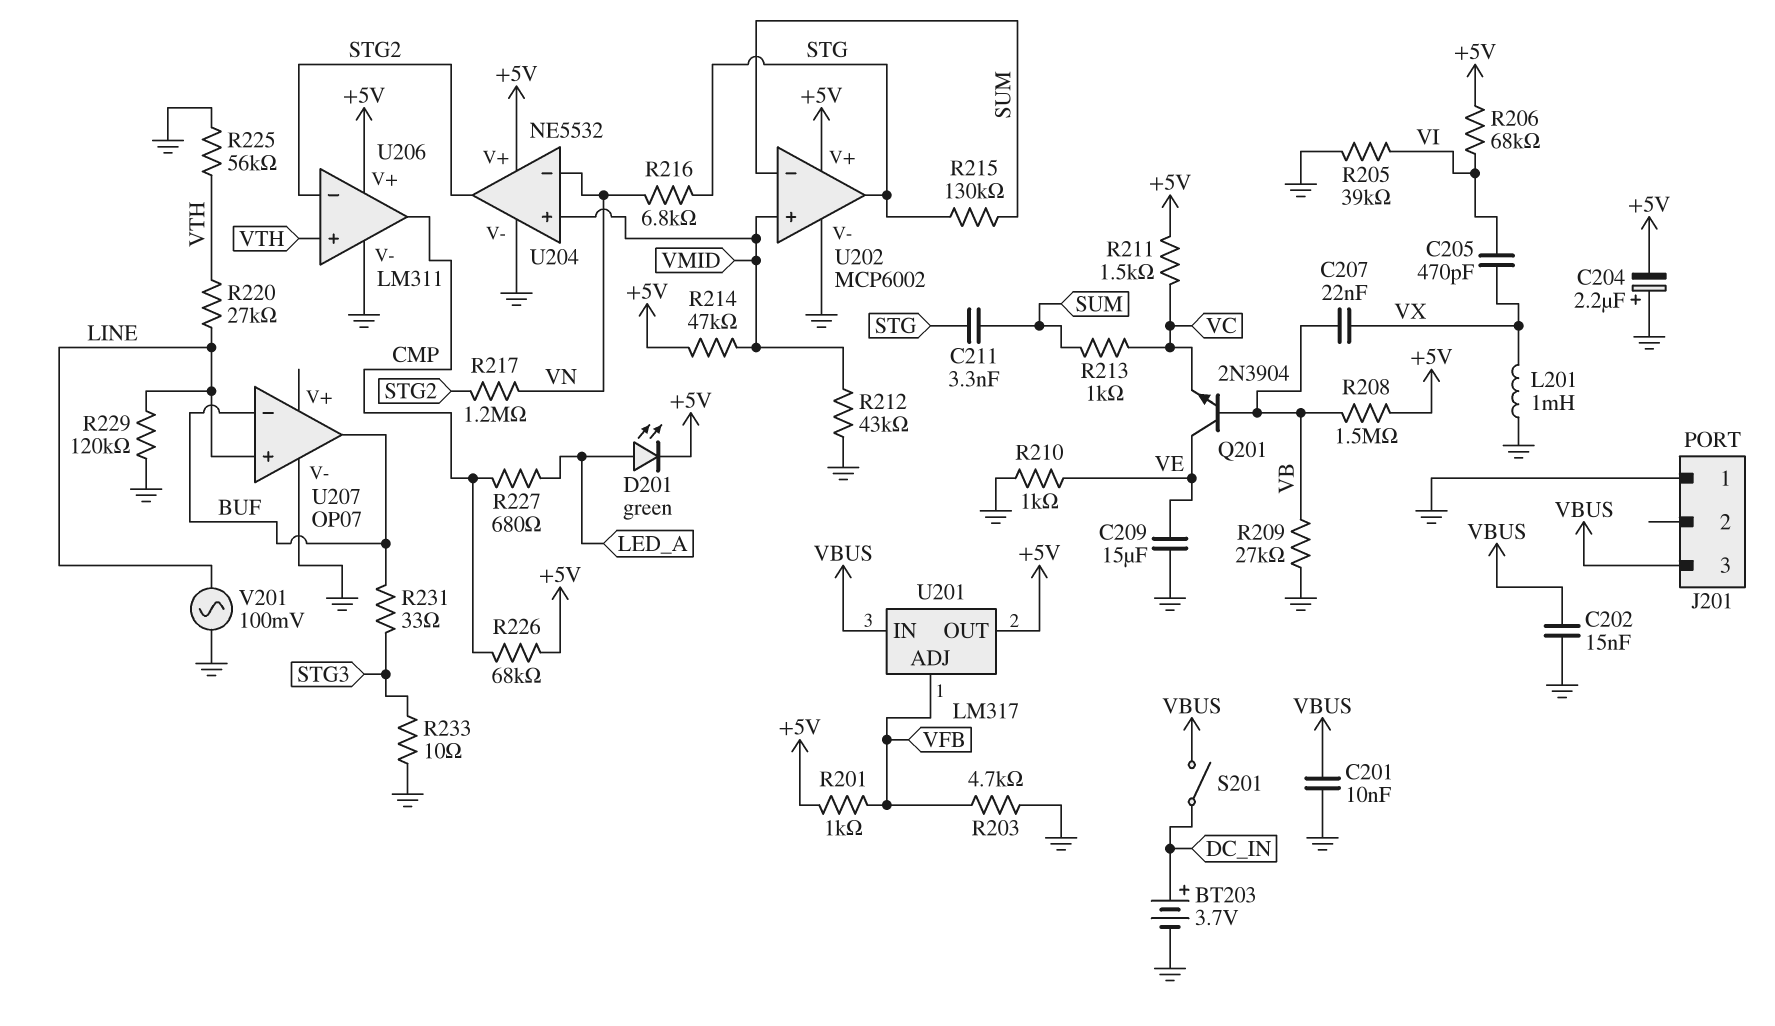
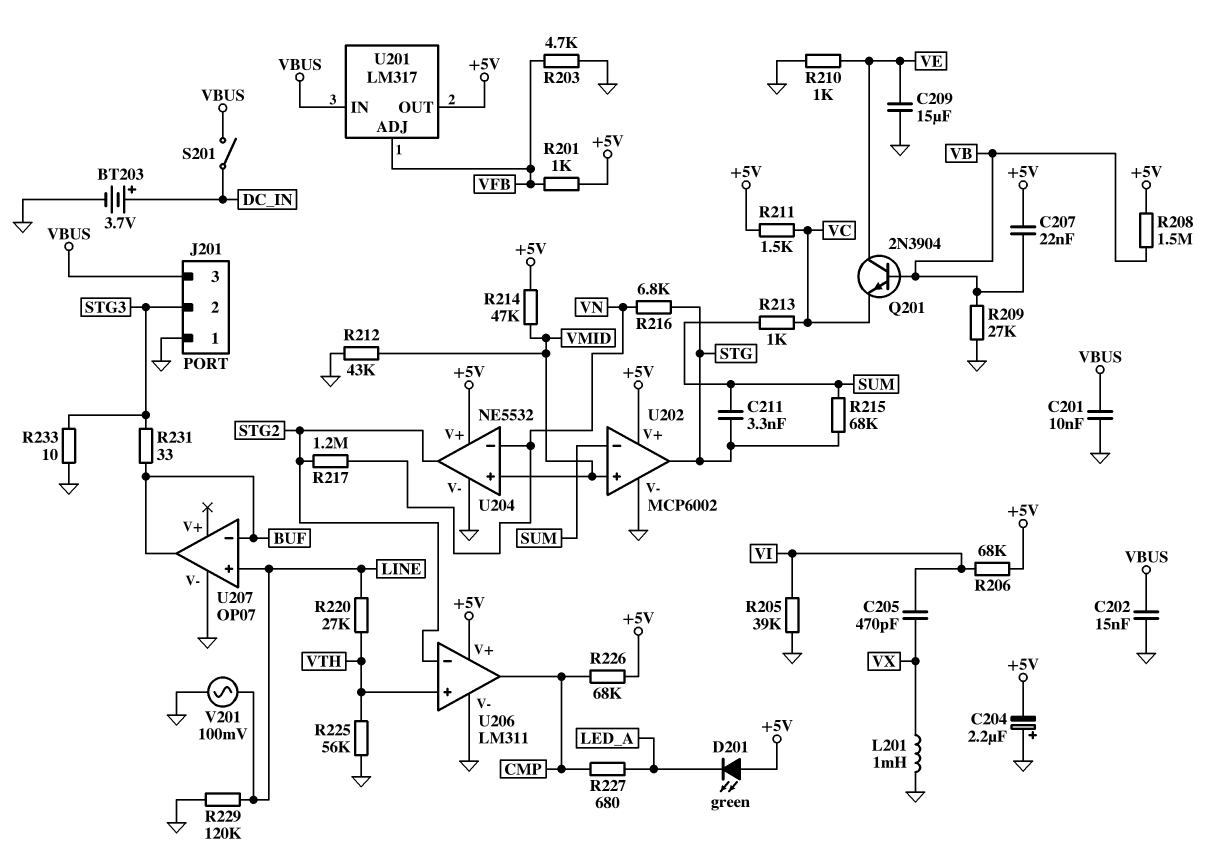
C207: 22nF (VB, VX) -> 22nF (+5V, VB)
D201: LED green (A LED_A, K +5V) -> LED green (A +5V, K LED_A)
J201 pin 2: none -> STG3
R215: 130k (STG, SUM) -> 68k (STG, SUM)

